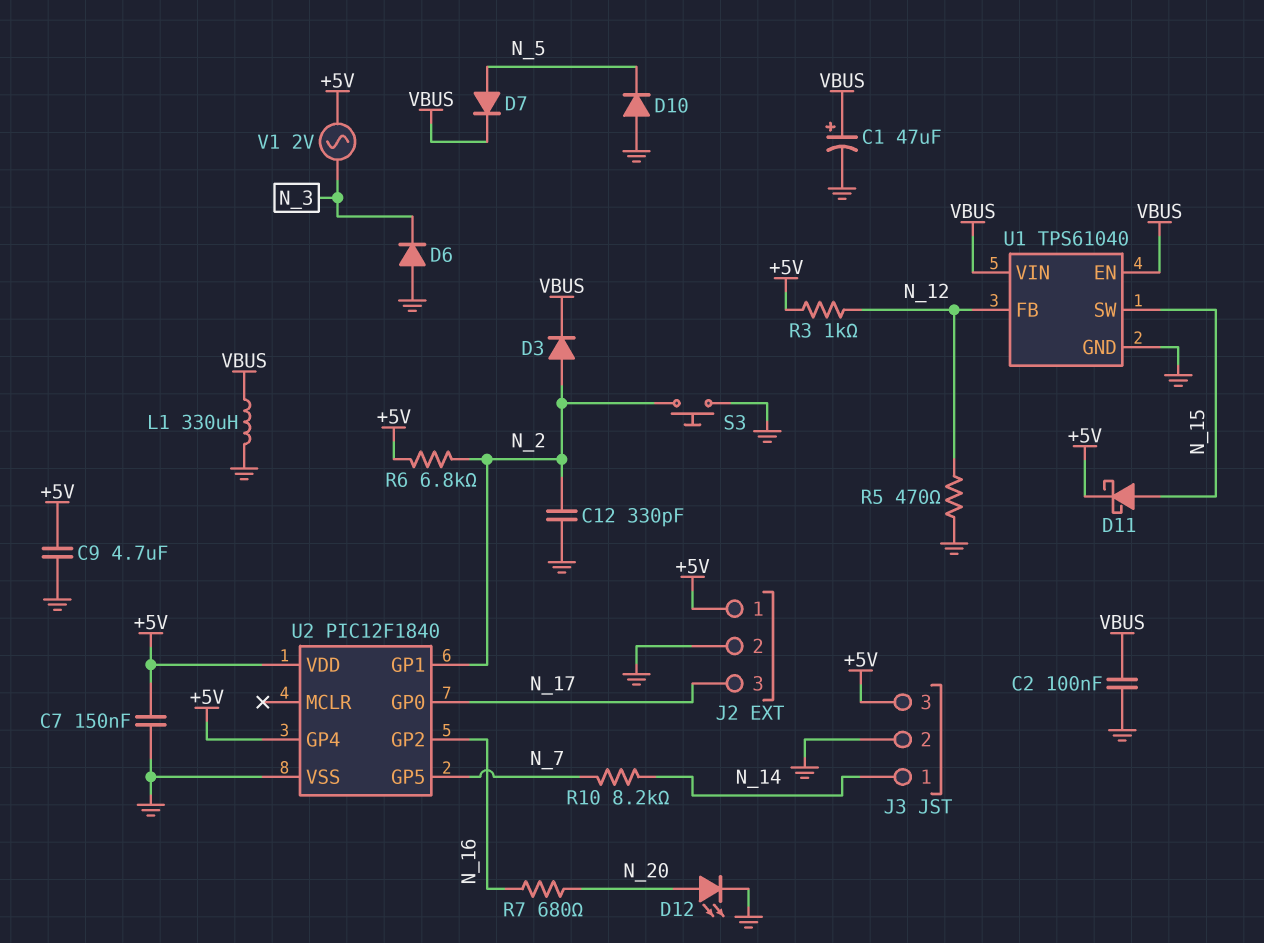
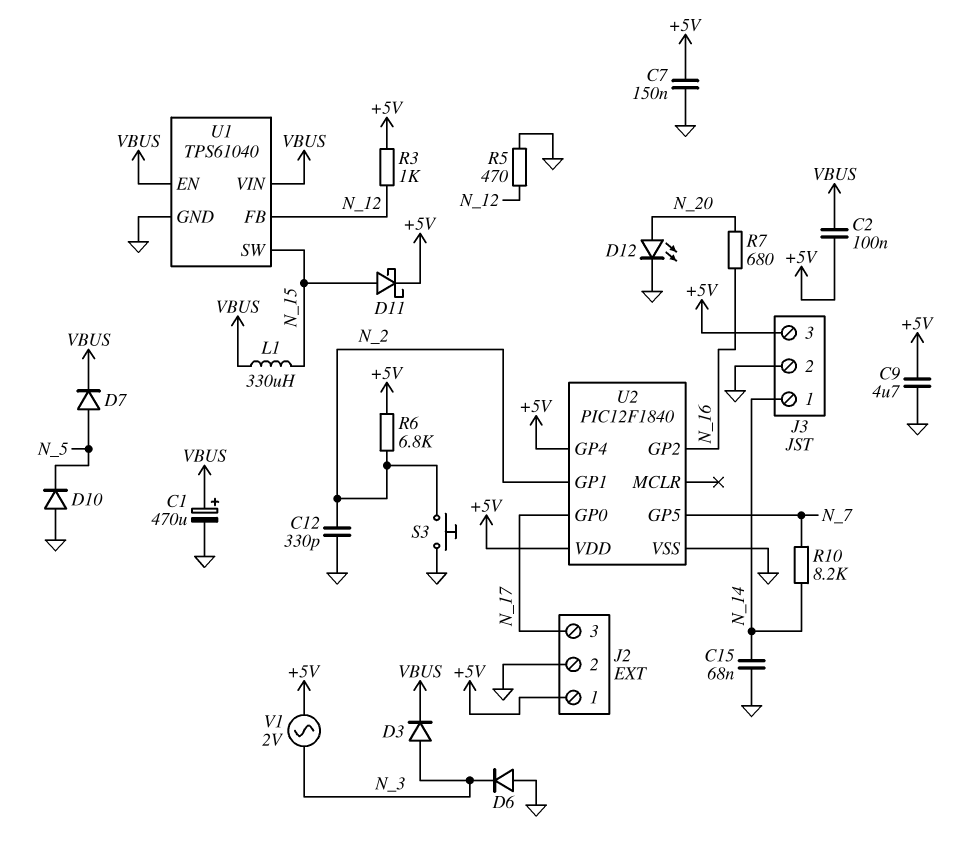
C1: 47uF (plus VBUS, minus GND) -> 470uF (plus VBUS, minus GND)
C2: 100nF (GND, VBUS) -> 100nF (+5V, VBUS)
C15: none -> 68nF (GND, N_14)
D3: diode (A N_2, K VBUS) -> diode (A N_3, K VBUS)
L1: 330uH (GND, VBUS) -> 330uH (N_15, VBUS)

